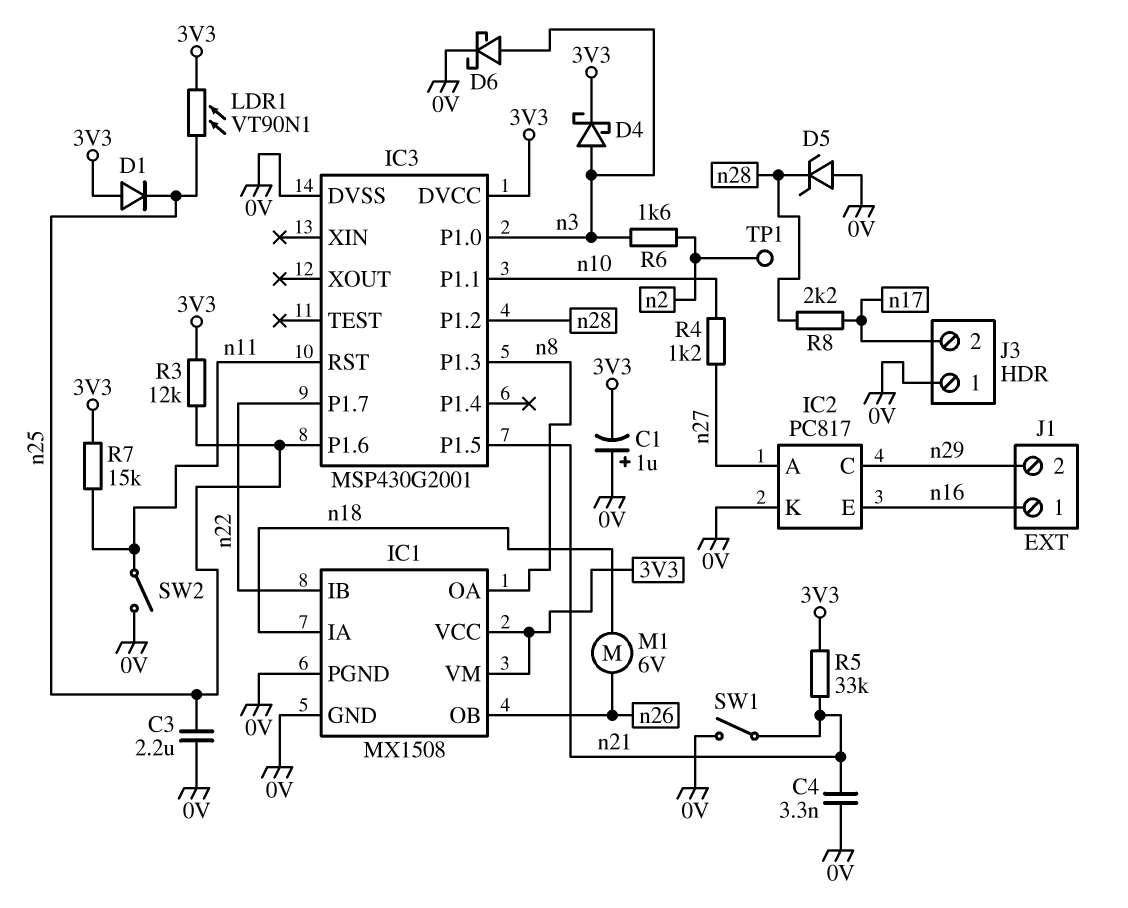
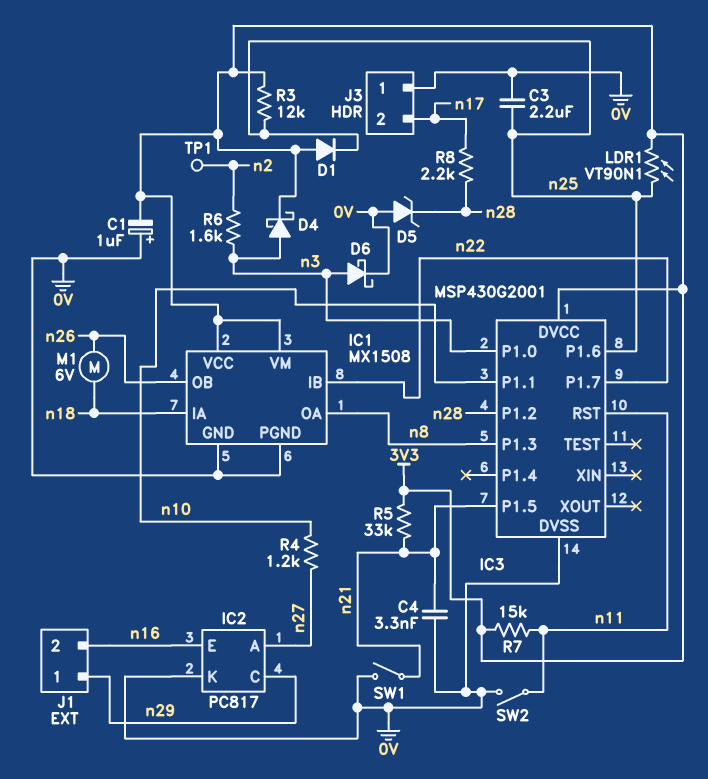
J1 pin 1: n16 -> n29
J1 pin 2: n29 -> n16

